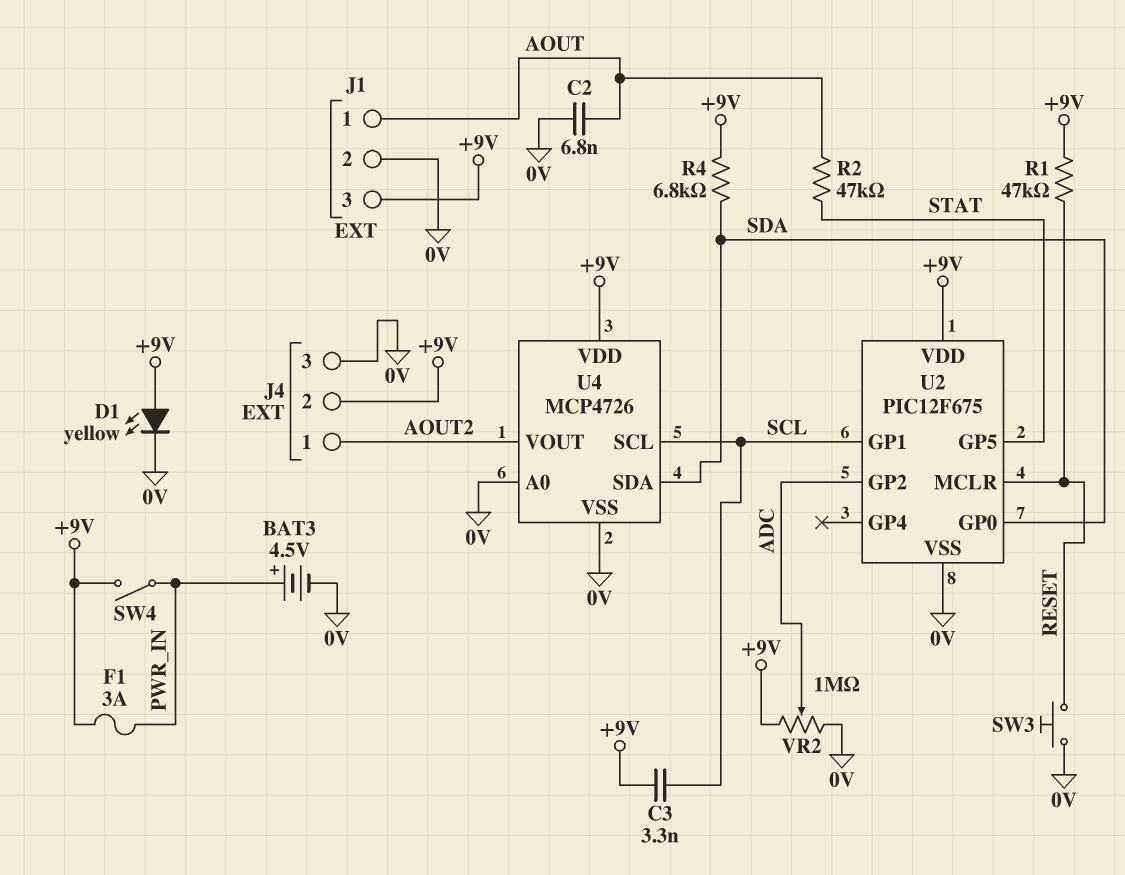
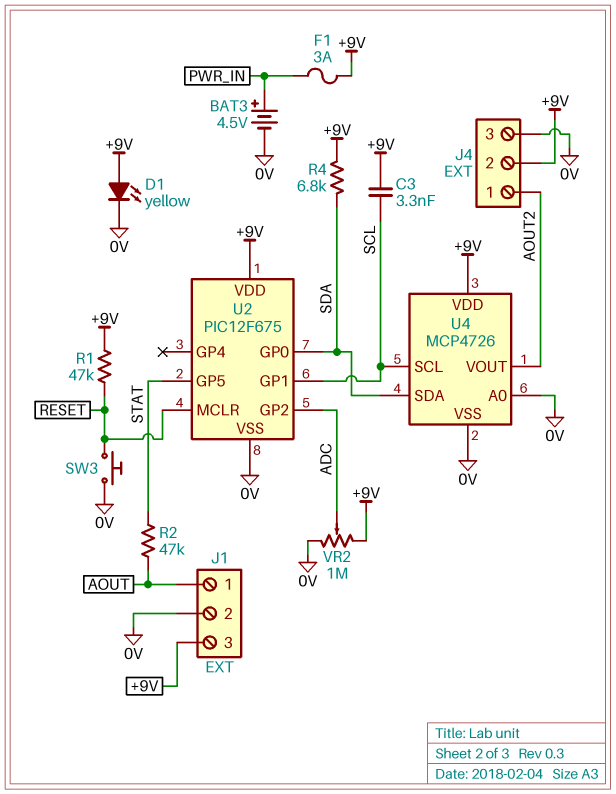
C2: 6.8nF (0V, AOUT) -> none
SW4: switch (+9V, PWR_IN) -> none

